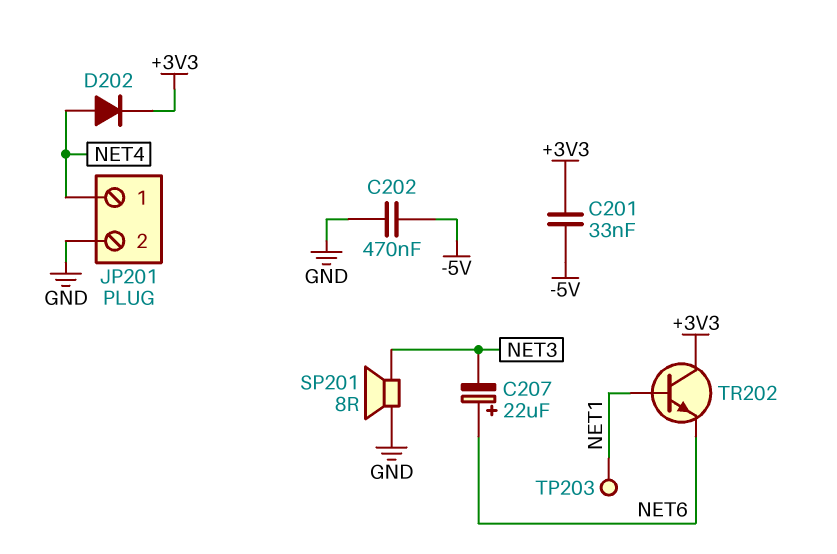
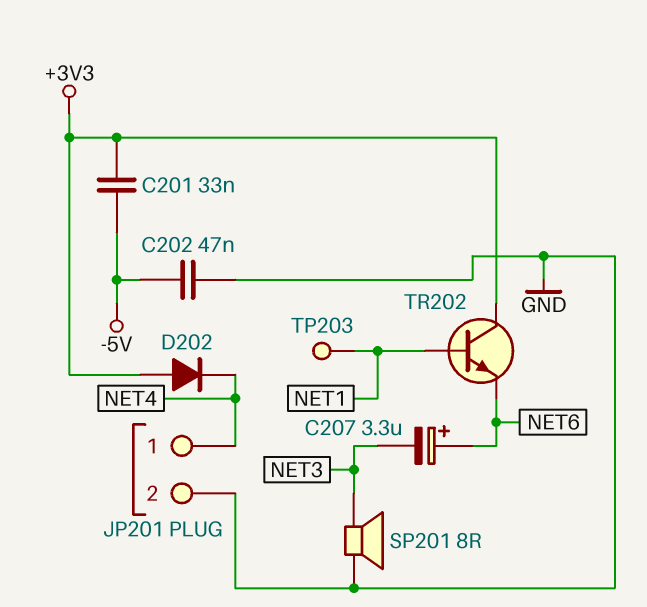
C202: 470nF (-5V, GND) -> 47nF (-5V, GND)
C207: 22uF (plus NET6, minus NET3) -> 3.3uF (plus NET6, minus NET3)
D202: diode (A NET4, K +3V3) -> diode (A +3V3, K NET4)

